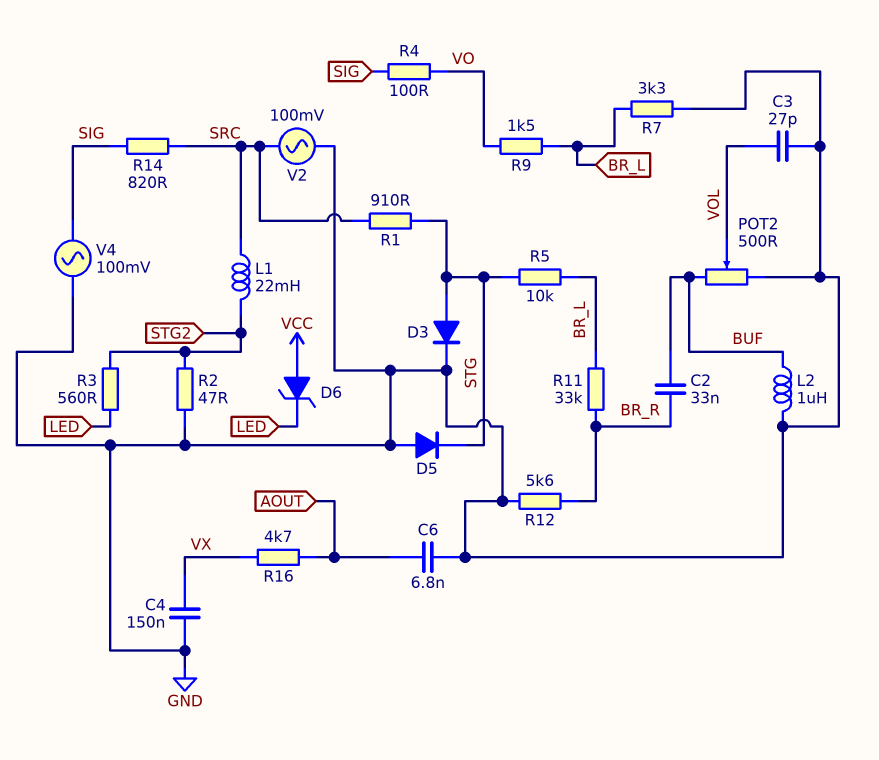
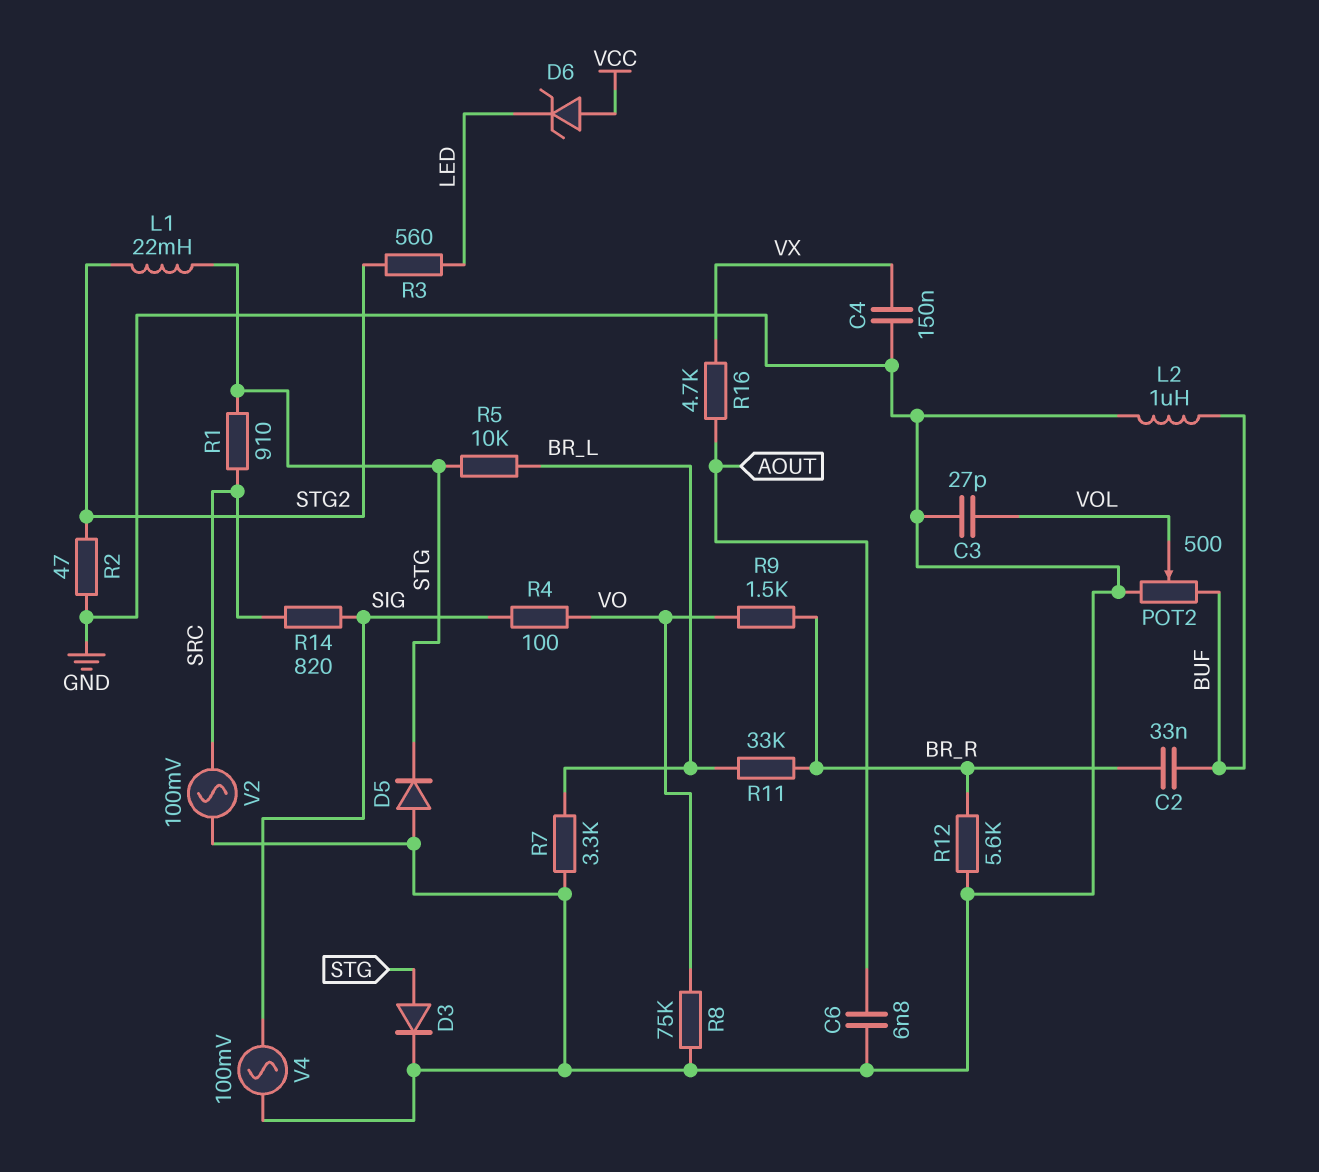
L1: 22mH (SRC, STG2) -> 22mH (STG, STG2)
R8: none -> 75k (GND, VO)
R9: 1.5k (BR_L, VO) -> 1.5k (BR_R, VO)

